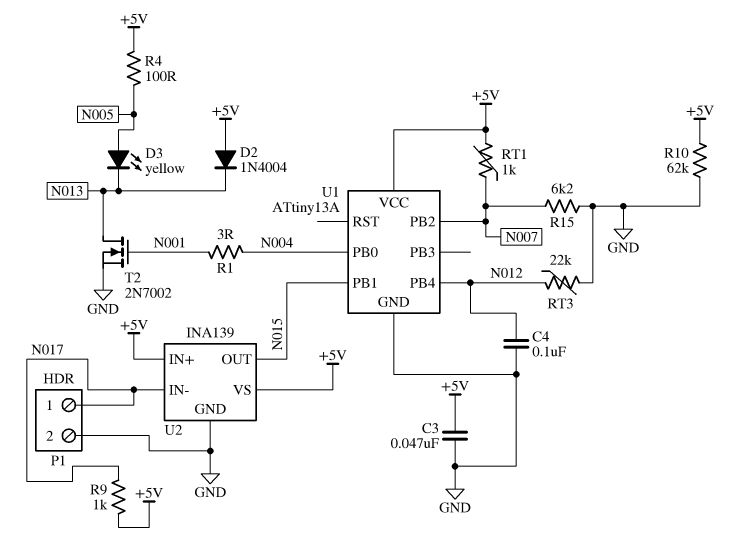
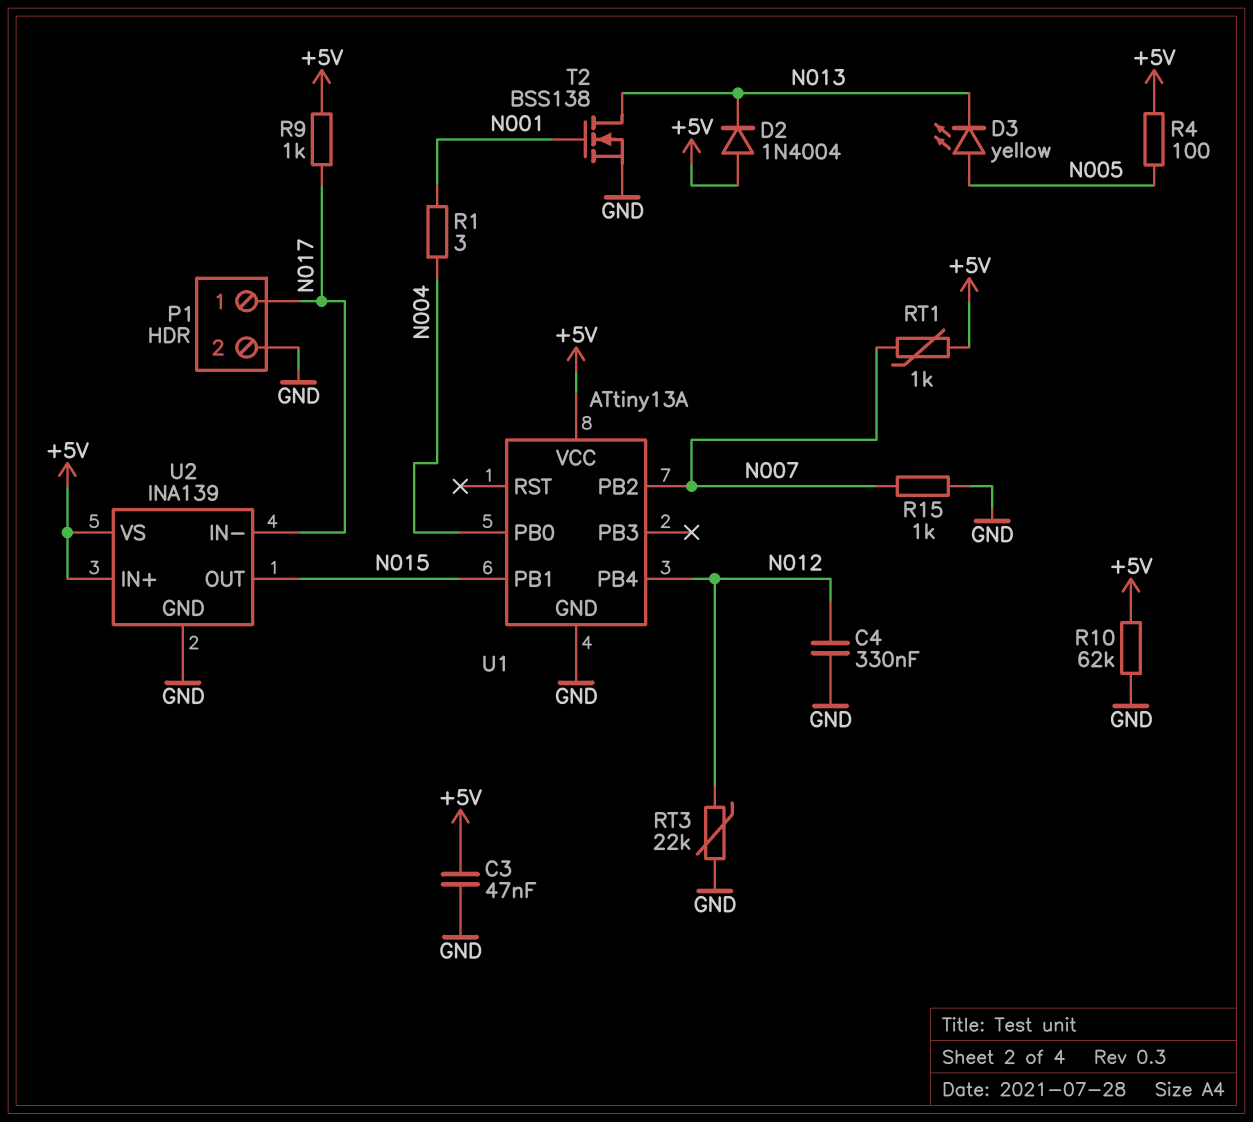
C4: 100nF (GND, N012) -> 330nF (GND, N012)
R15: 6.2k (GND, N007) -> 1k (GND, N007)
T2: NMOS 2N7002 (G N001, D N013, S GND) -> NMOS BSS138 (G N001, D N013, S GND)

